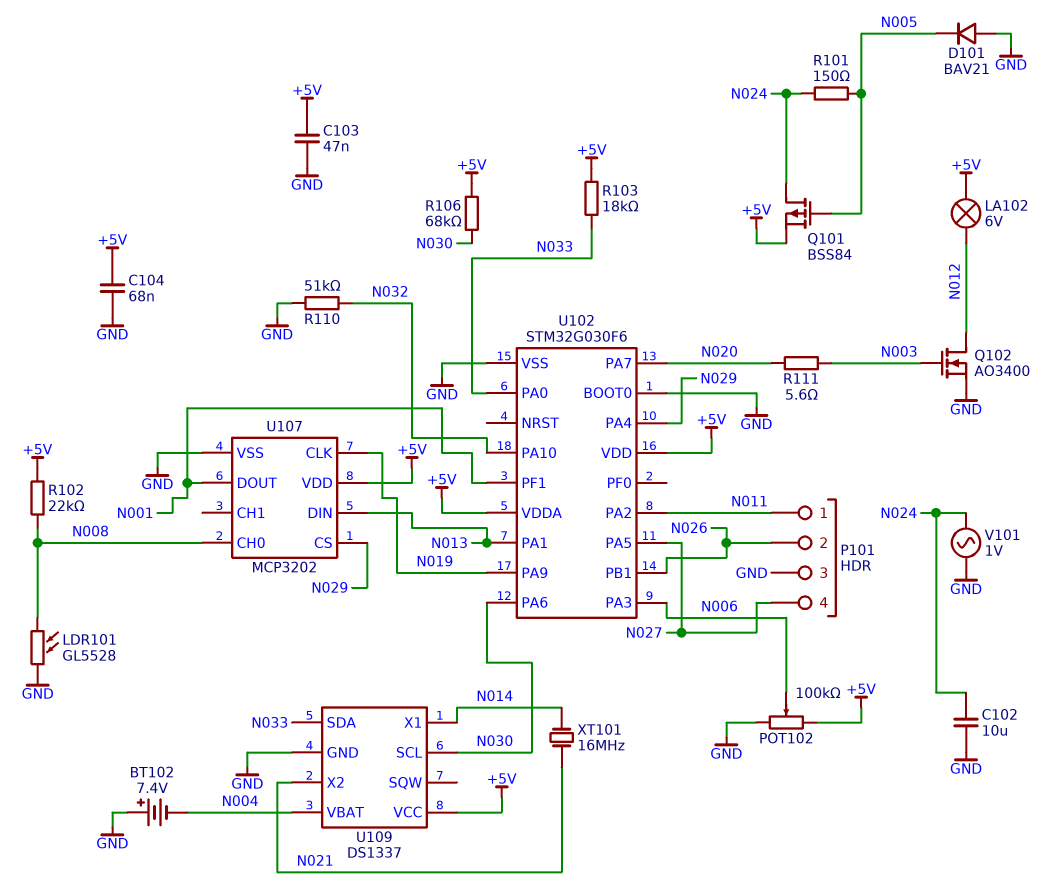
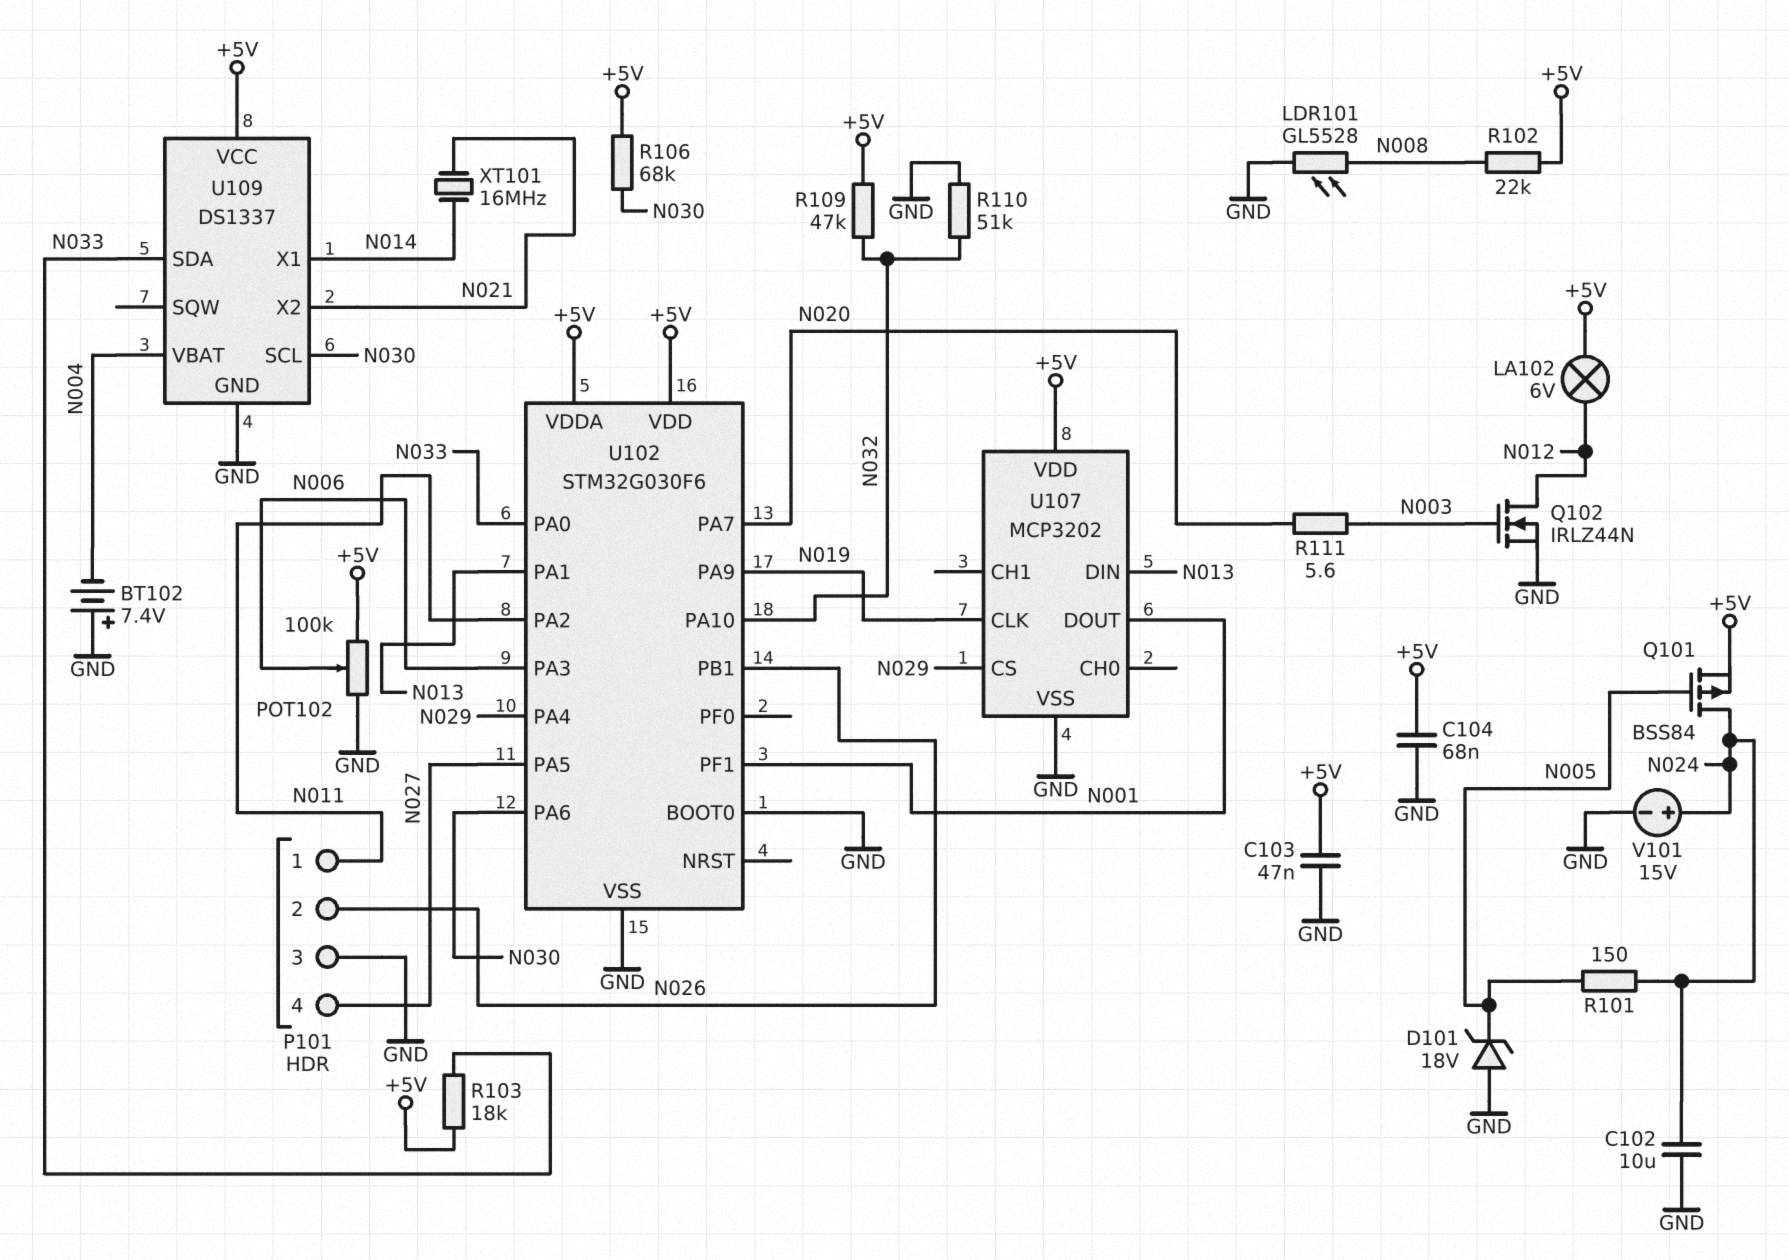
D101: diode BAV21 (A GND, K N005) -> zener 18V (A GND, K N005)
Q102: NMOS AO3400 (G N003, D N012, S GND) -> NMOS IRLZ44N (G N003, D N012, S GND)
R109: none -> 47k (+5V, N032)
U107 pin CH0: N008 -> none
V101: AC 1V (GND, N024) -> 15V (plus N024, minus GND)

